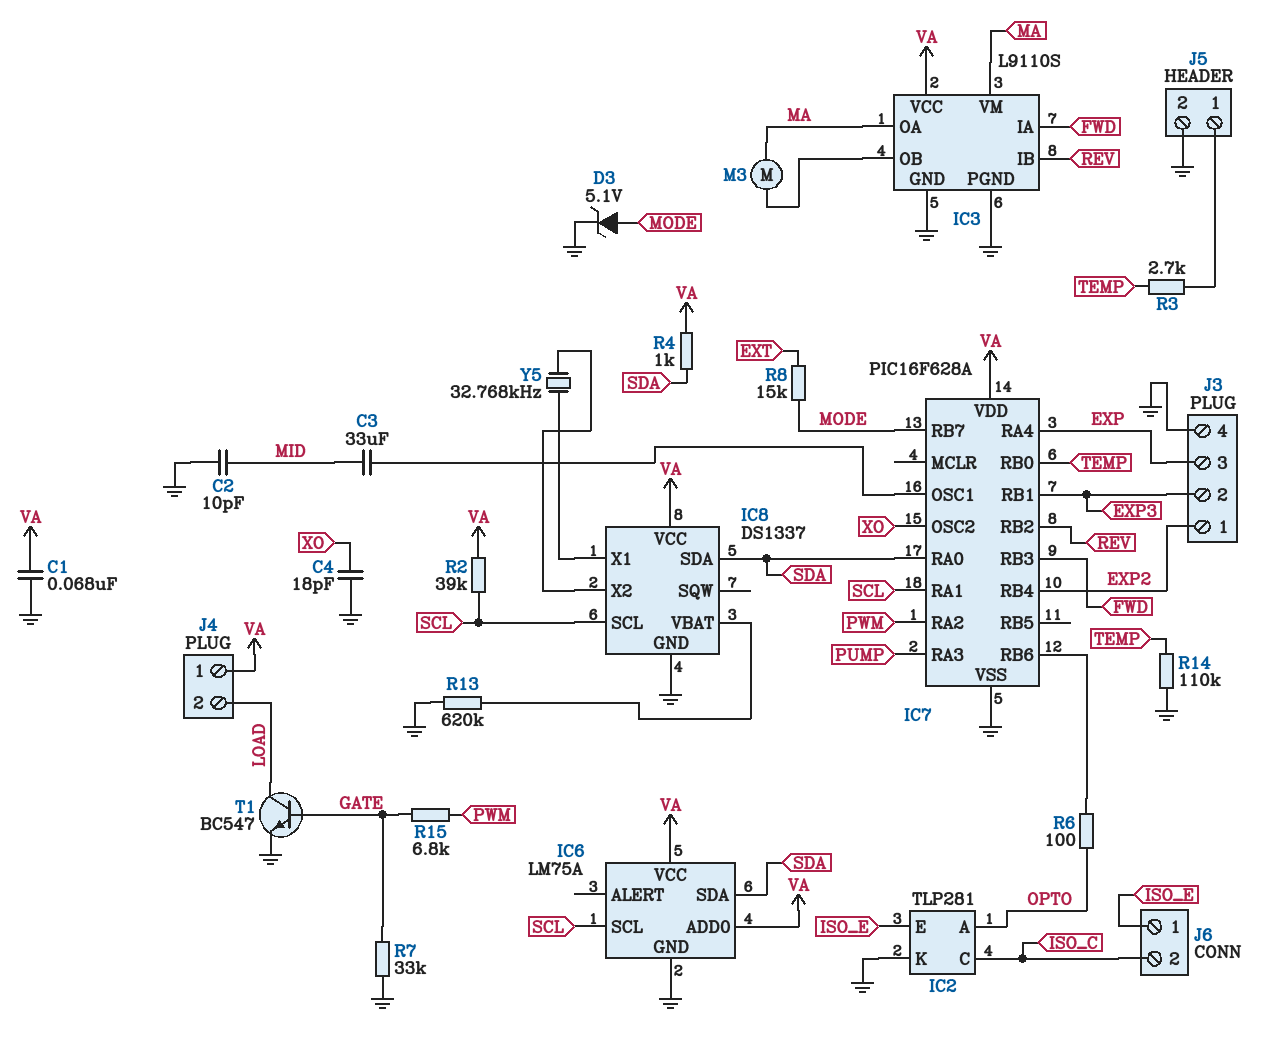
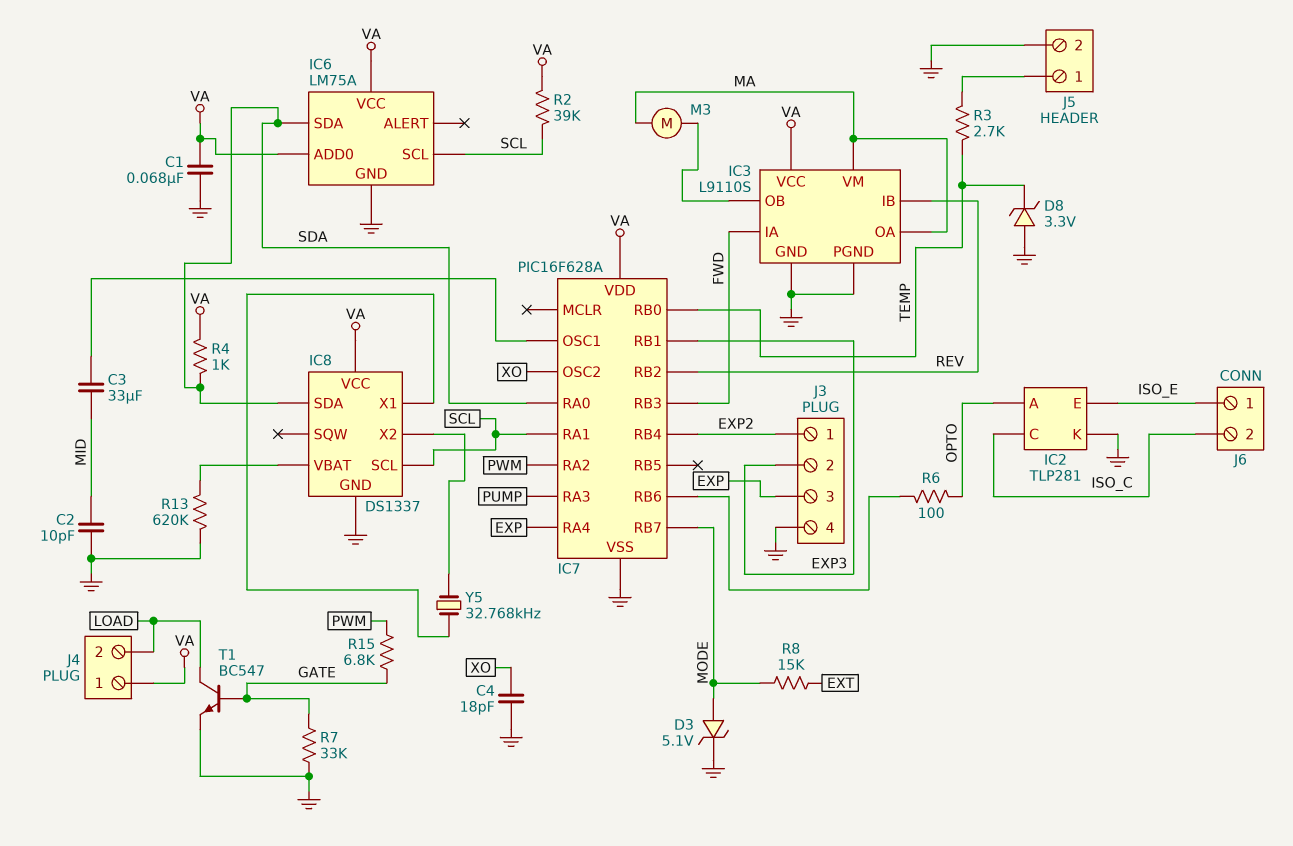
D8: none -> zener 3.3V (A GND, K TEMP)
R14: 110k (GND, TEMP) -> none

